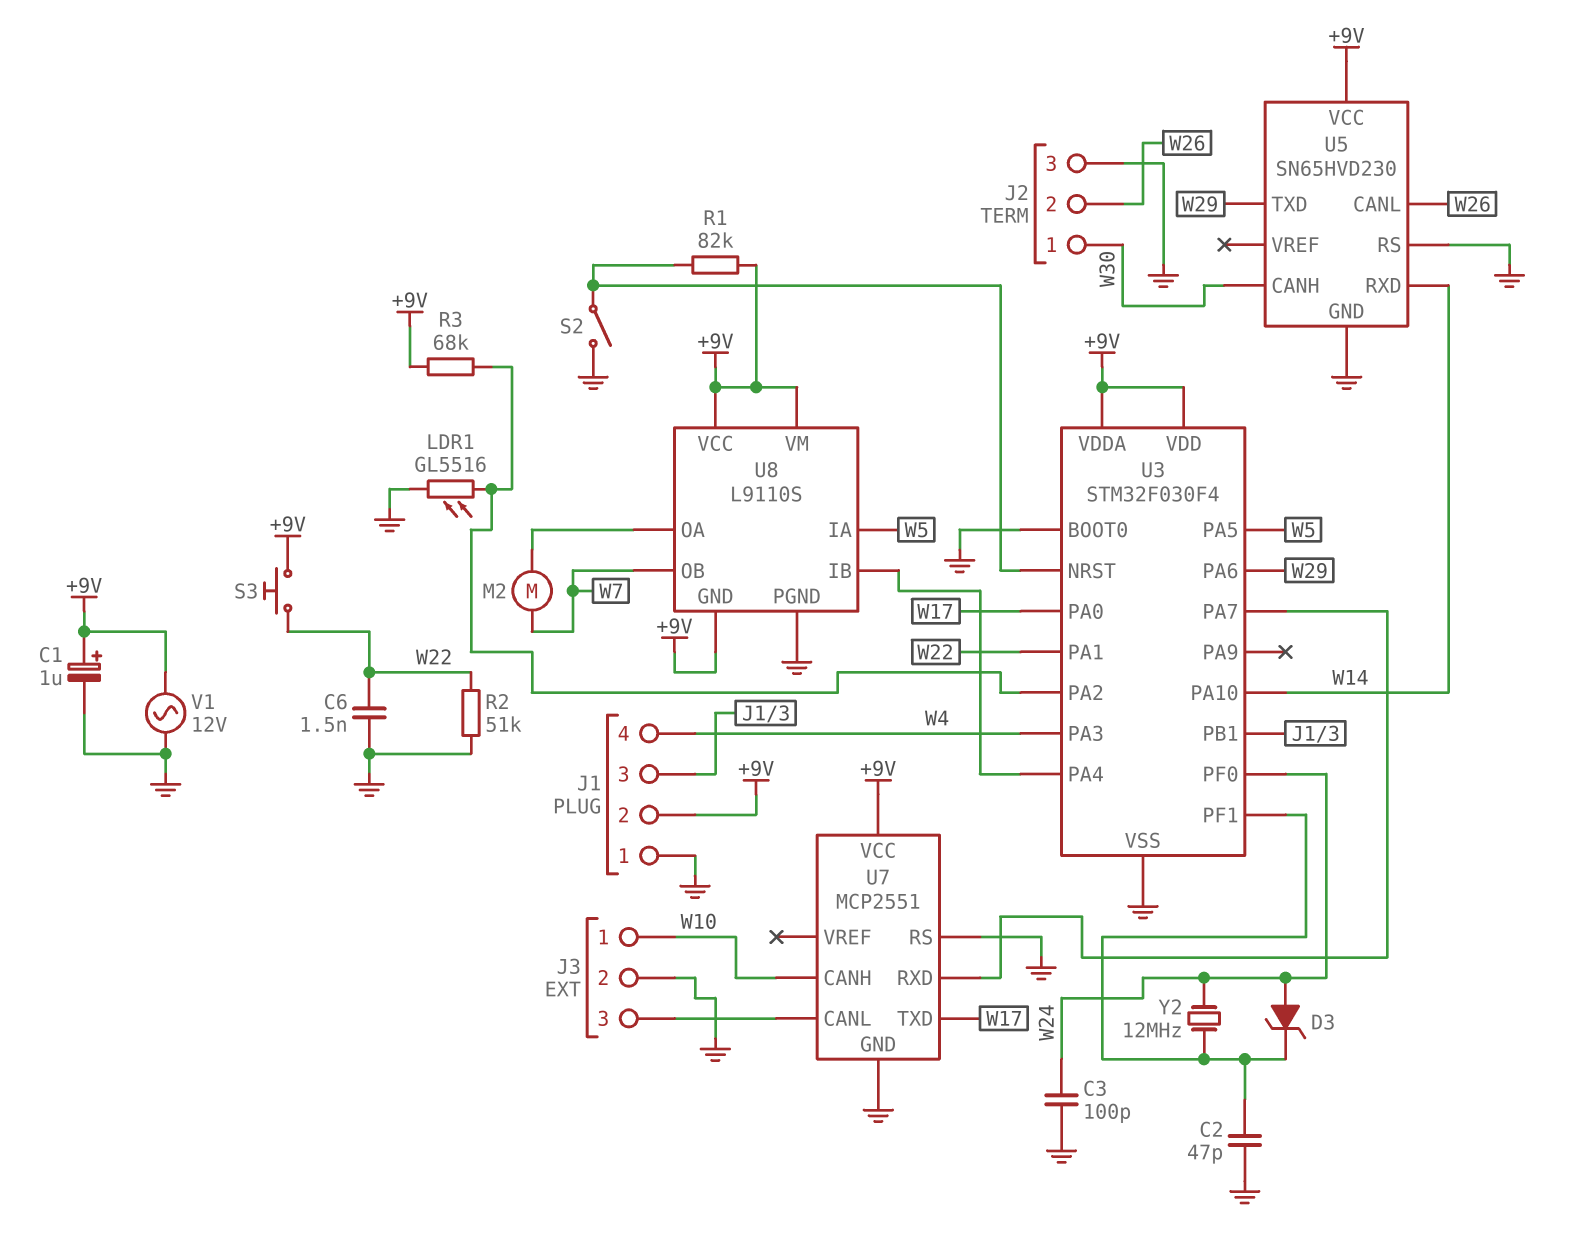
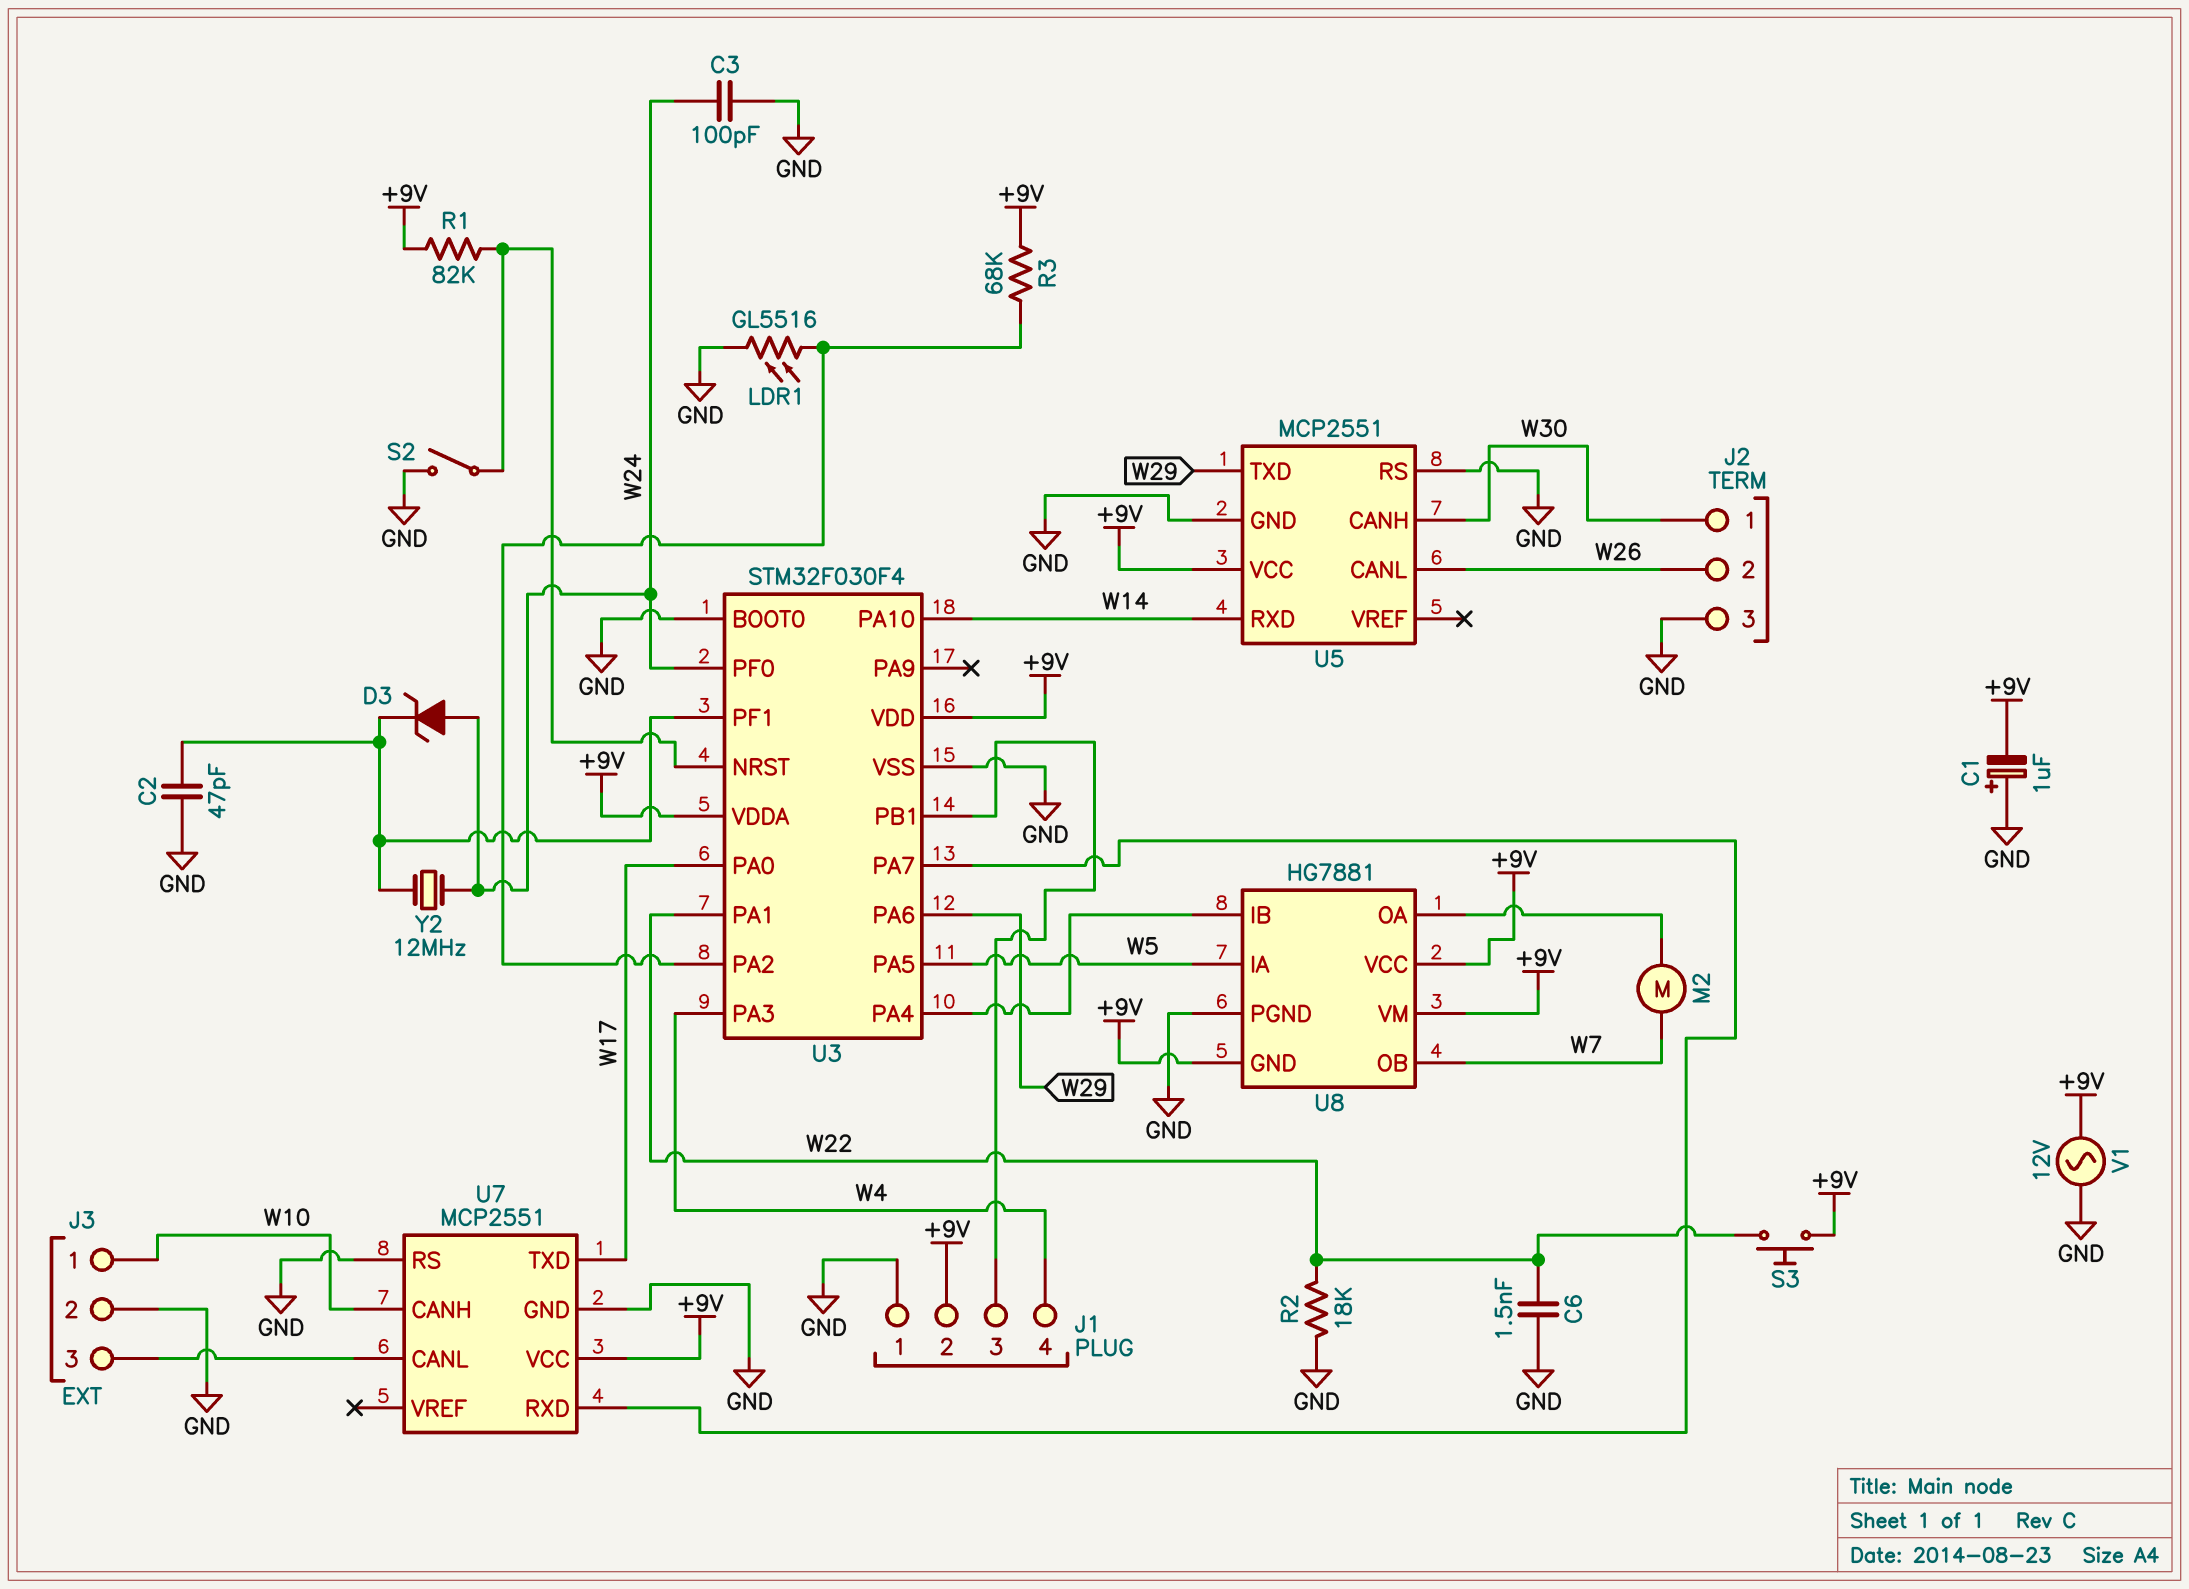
C1: 1uF (plus +9V, minus GND) -> 1uF (plus GND, minus +9V)
R2: 51k (GND, W22) -> 18k (GND, W22)
U5: SN65HVD230 -> MCP2551
U8: L9110S -> HG7881

